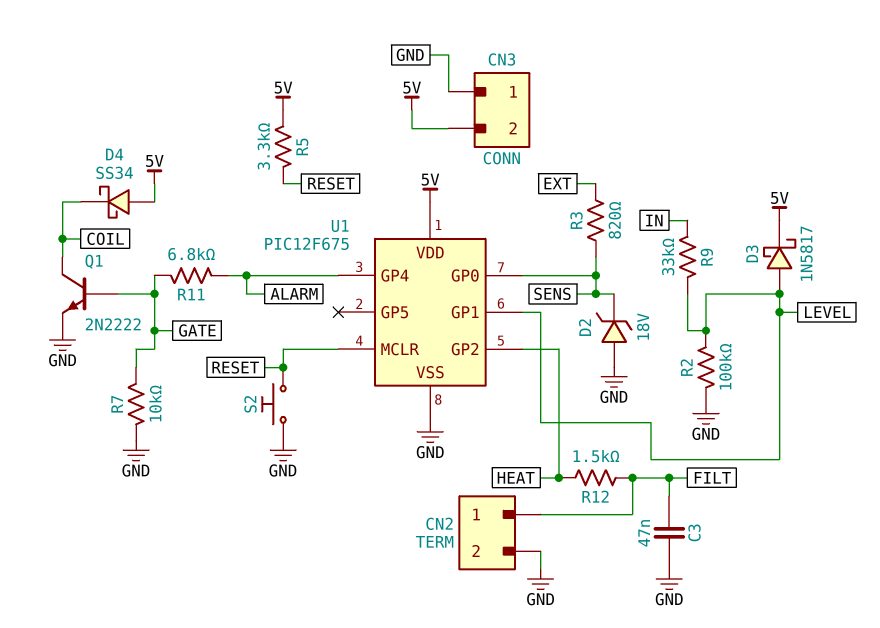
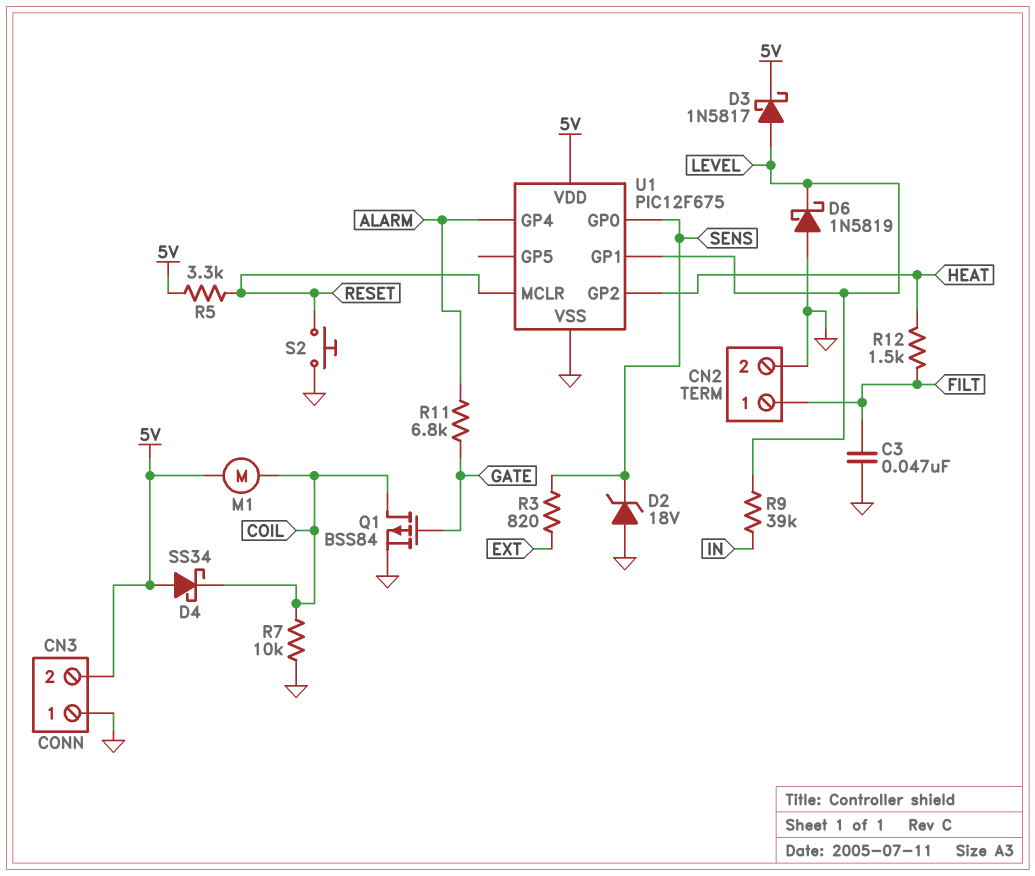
D6: none -> schottky 1N5819 (A GND, K LEVEL)
M1: none -> motor (5V, COIL)
Q1: NPN 2N2222 (B GATE, C COIL, E GND) -> PMOS BSS84 (G GATE, D COIL, S GND)
R2: 100k (GND, LEVEL) -> none
R7: 10k (GATE, GND) -> 10k (COIL, GND)
R9: 33k (IN, LEVEL) -> 39k (IN, LEVEL)

